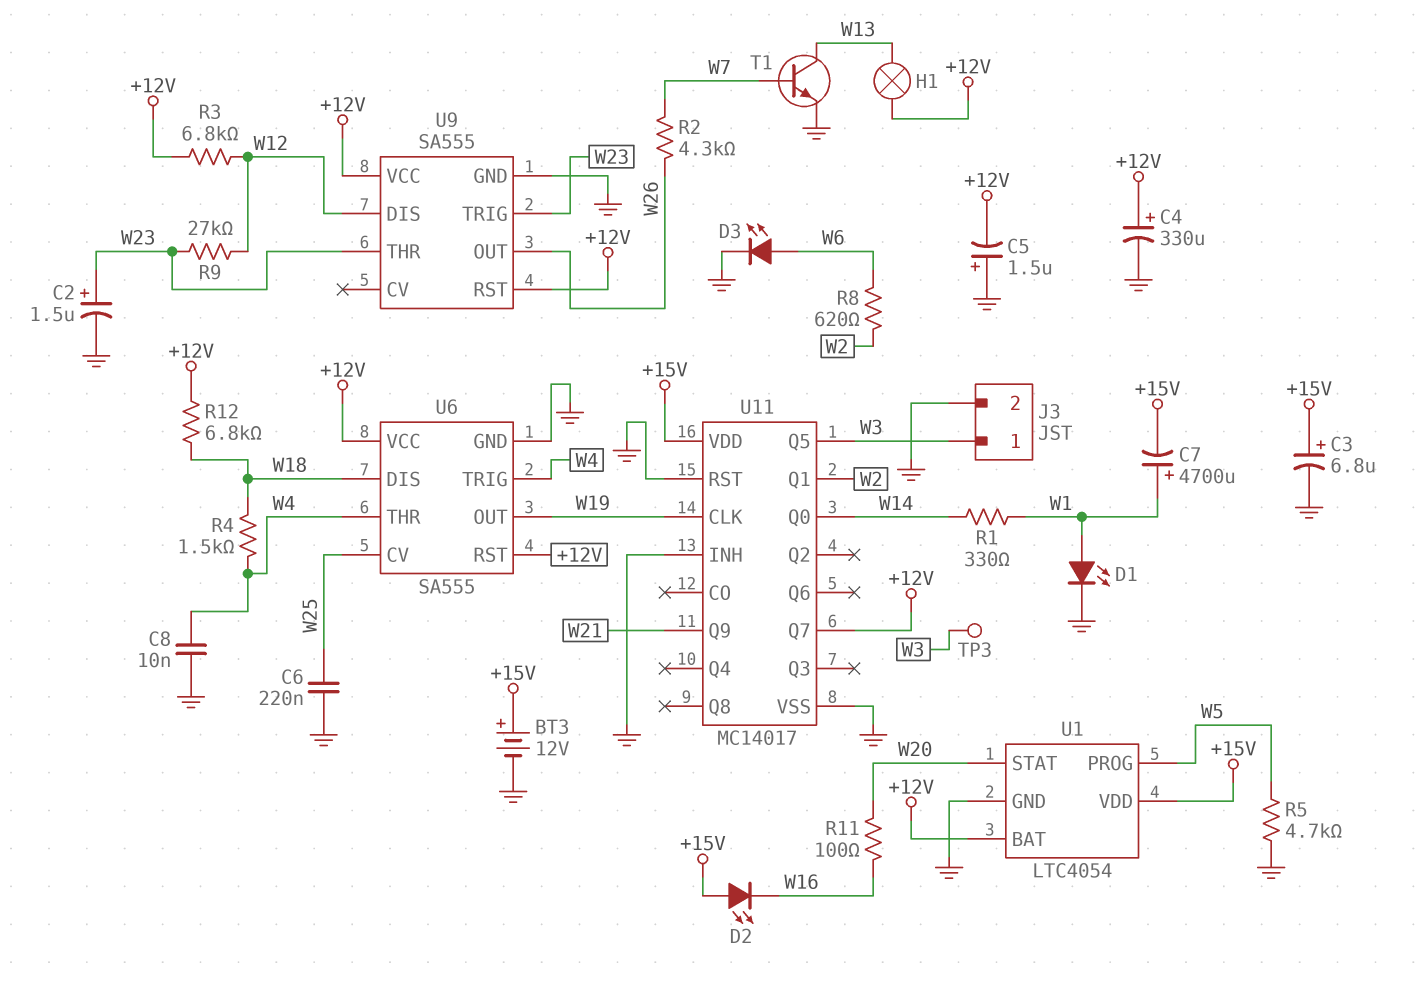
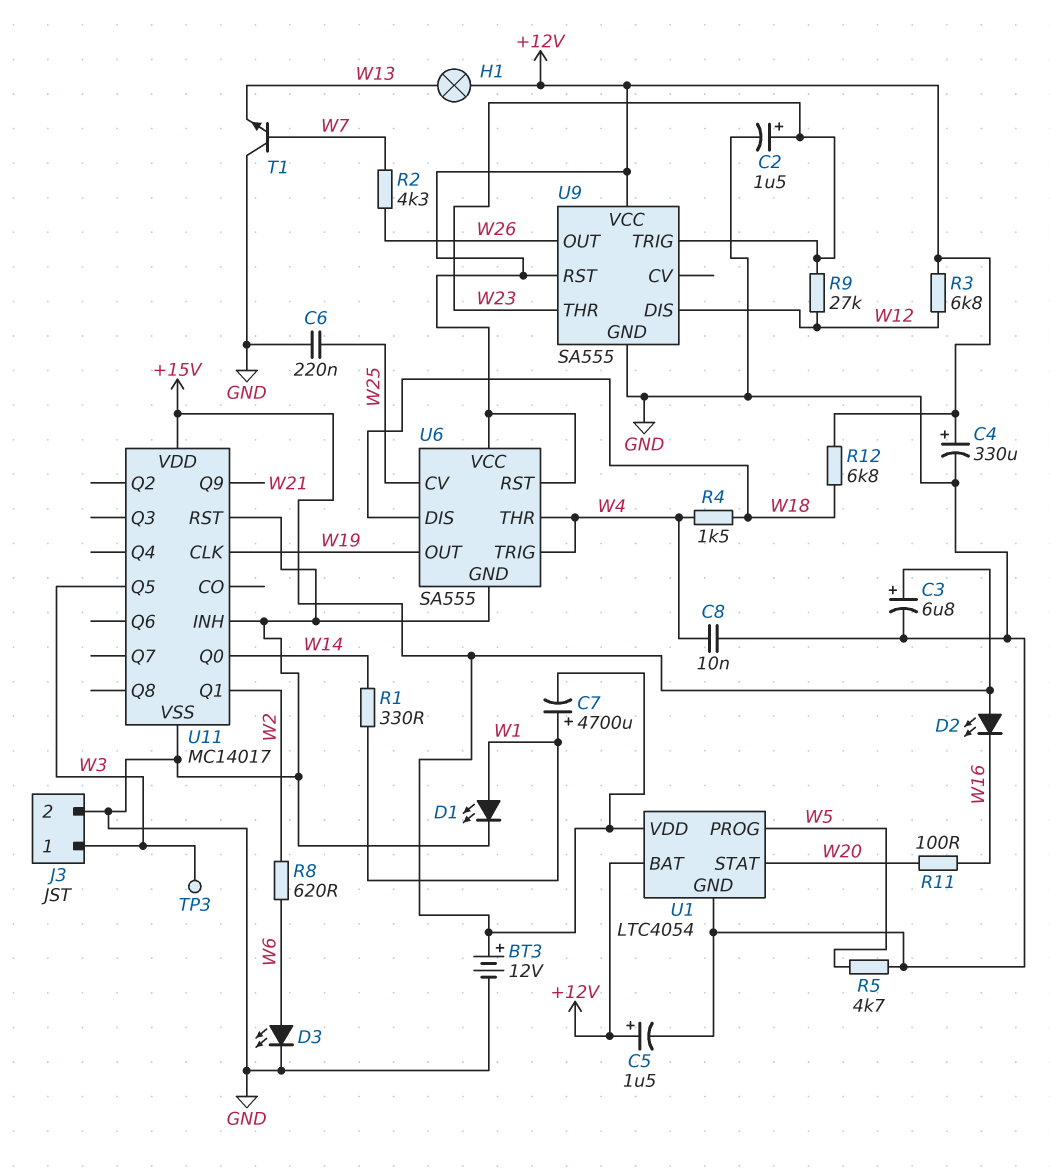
C5: 1.5uF (plus GND, minus +12V) -> 1.5uF (plus +12V, minus GND)
T1: NPN (B W7, C W13, E GND) -> NPN (B W7, C GND, E W13)
U11 pin Q7: +12V -> none

